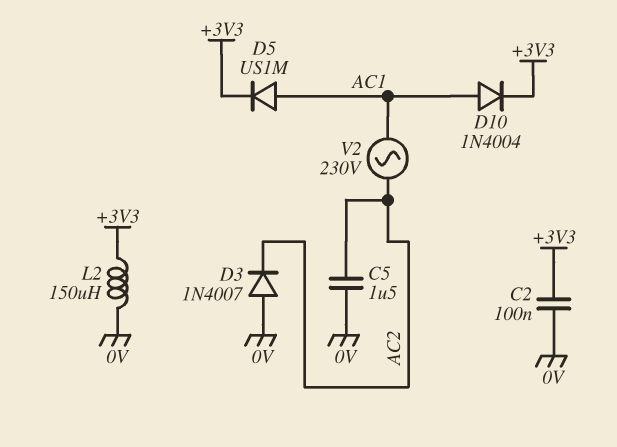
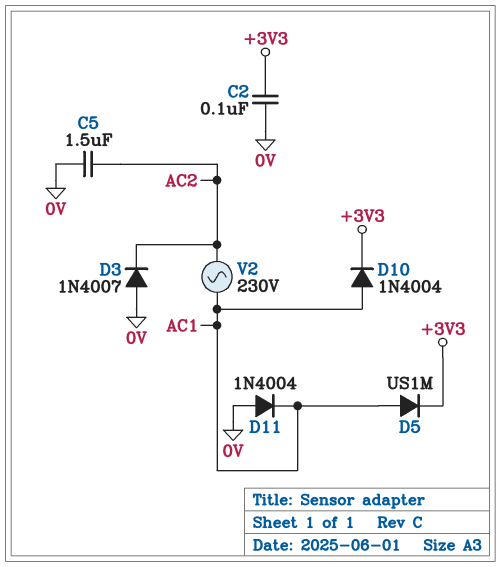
D11: none -> diode 1N4004 (A 0V, K AC1)
L2: 150uH (+3V3, 0V) -> none

